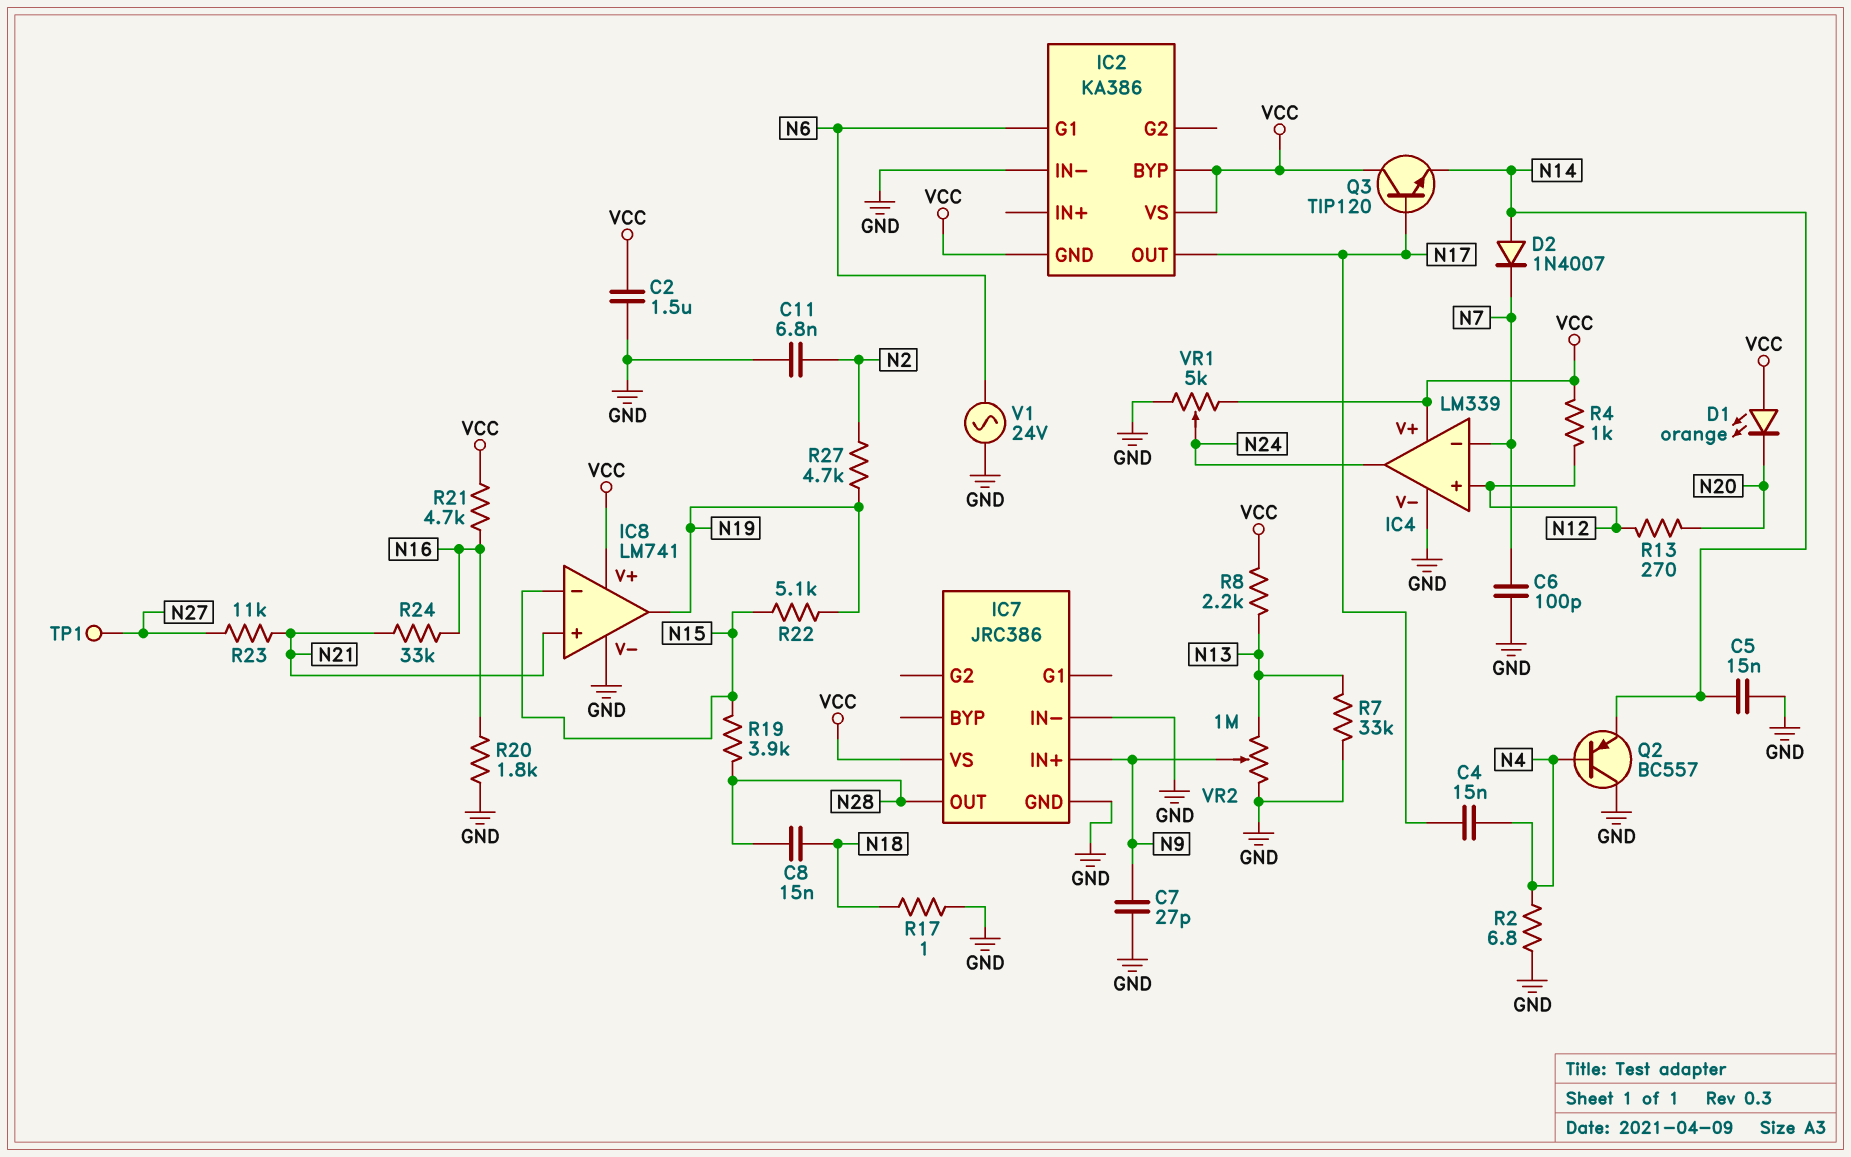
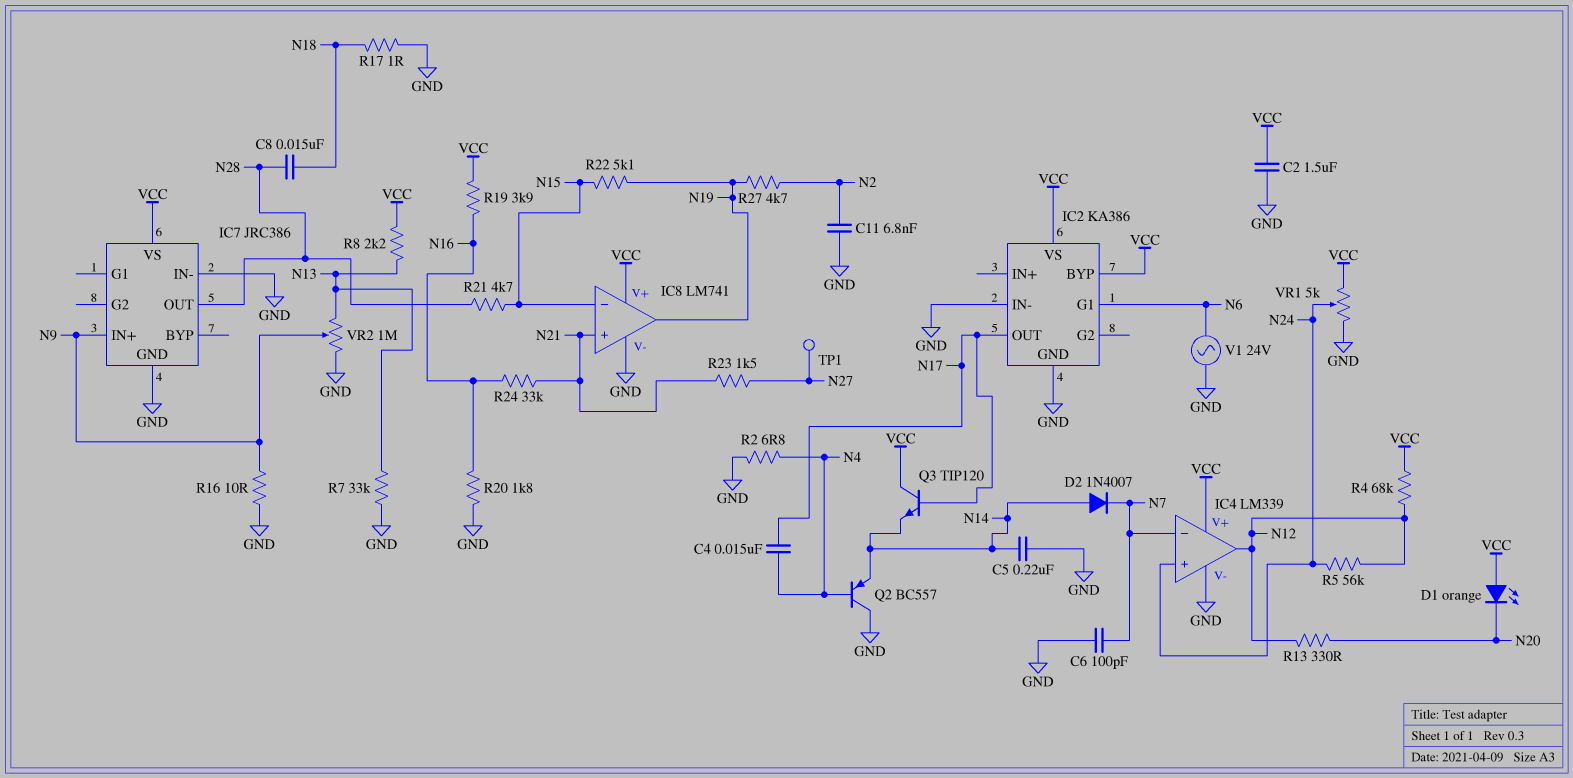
C5: 15nF (GND, N14) -> 220nF (GND, N14)
C7: 27pF (GND, N9) -> none
IC2 pin GND: VCC -> GND
IC4 pin in+: N12 -> N24
IC4 pin out: N24 -> N12
R4: 1k (N12, VCC) -> 68k (N12, VCC)
R5: none -> 56k (N12, N24)
R13: 270 (N12, N20) -> 330 (N12, N20)
R16: none -> 10 (GND, N9)
R19: 3.9k (N15, N28) -> 3.9k (N16, VCC)
R21: 4.7k (N16, VCC) -> 4.7k (N15, N28)
R23: 11k (N21, N27) -> 1.5k (N21, N27)

